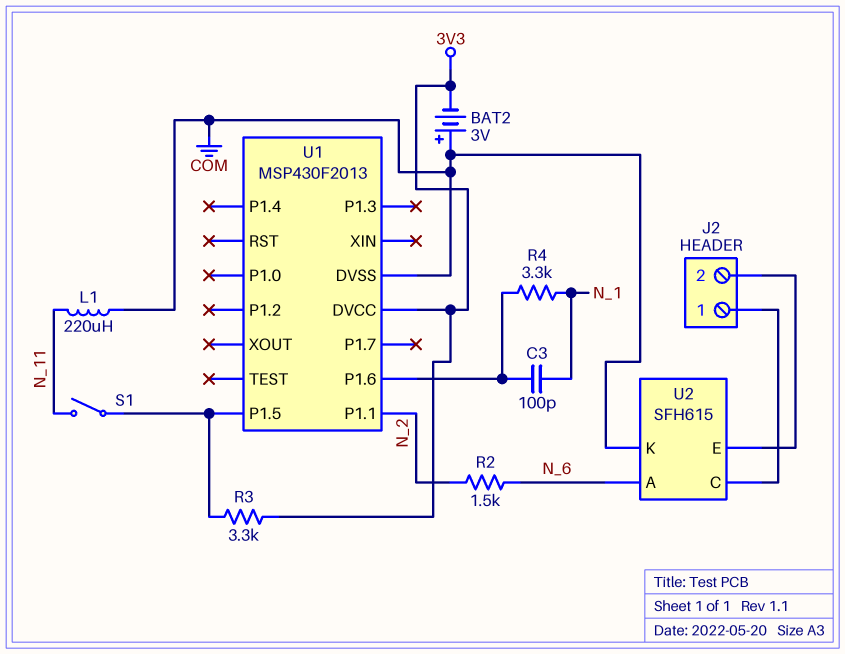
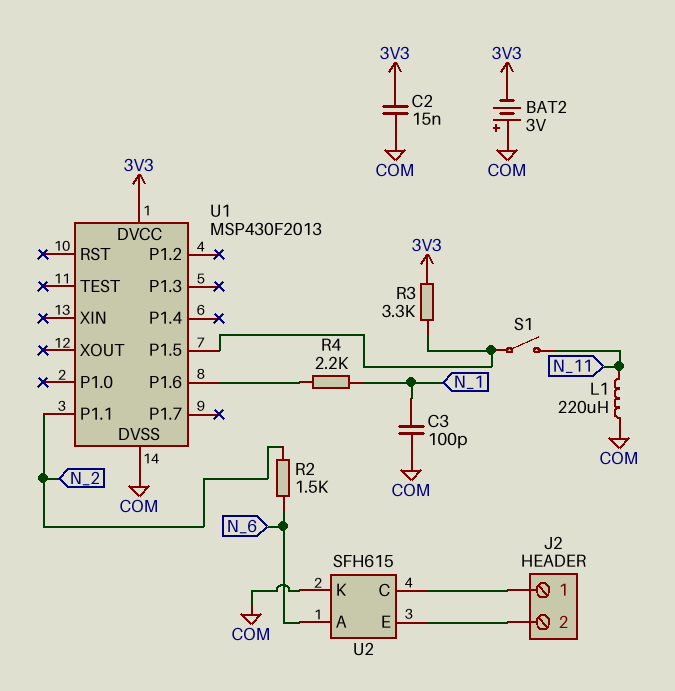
C2: none -> 15nF (3V3, COM)
C3: 100pF (N_1, U1/P1.6) -> 100pF (COM, N_1)
R4: 3.3k (N_1, U1/P1.6) -> 2.2k (N_1, U1/P1.6)

